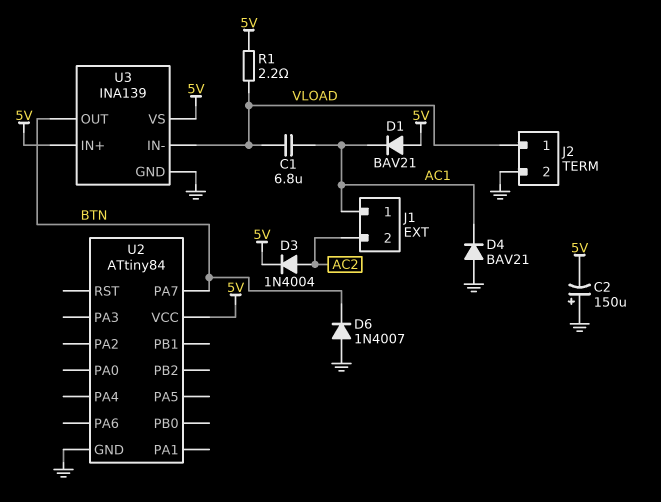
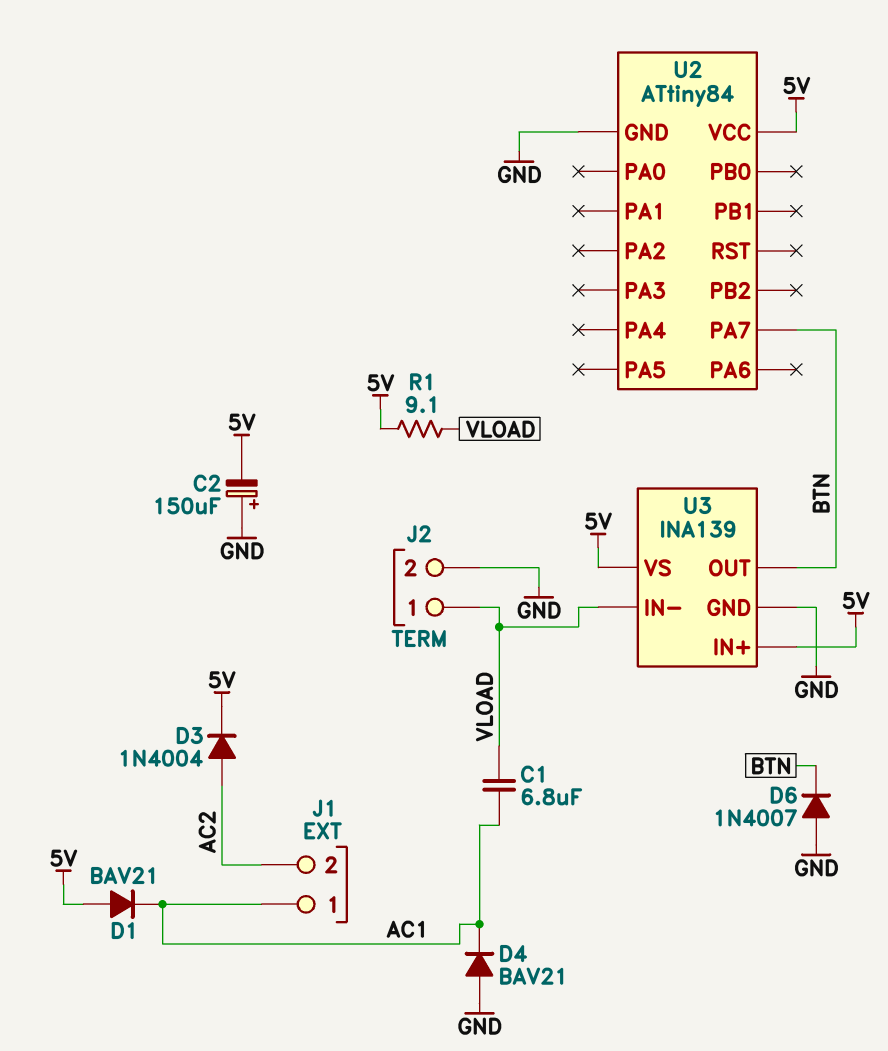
R1: 2.2 (5V, VLOAD) -> 9.1 (5V, VLOAD)

